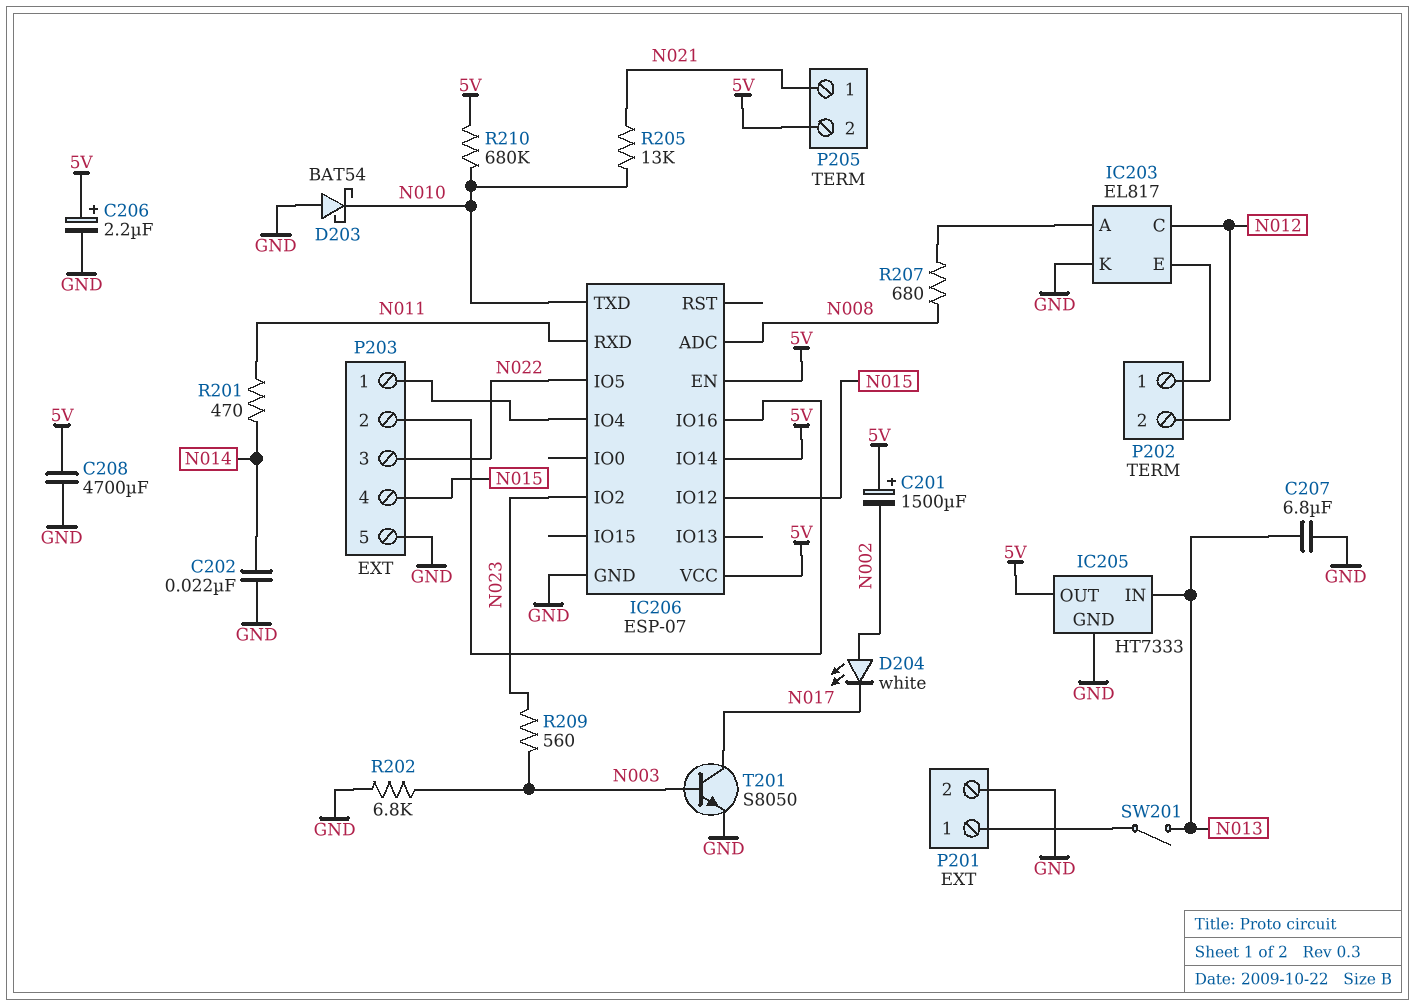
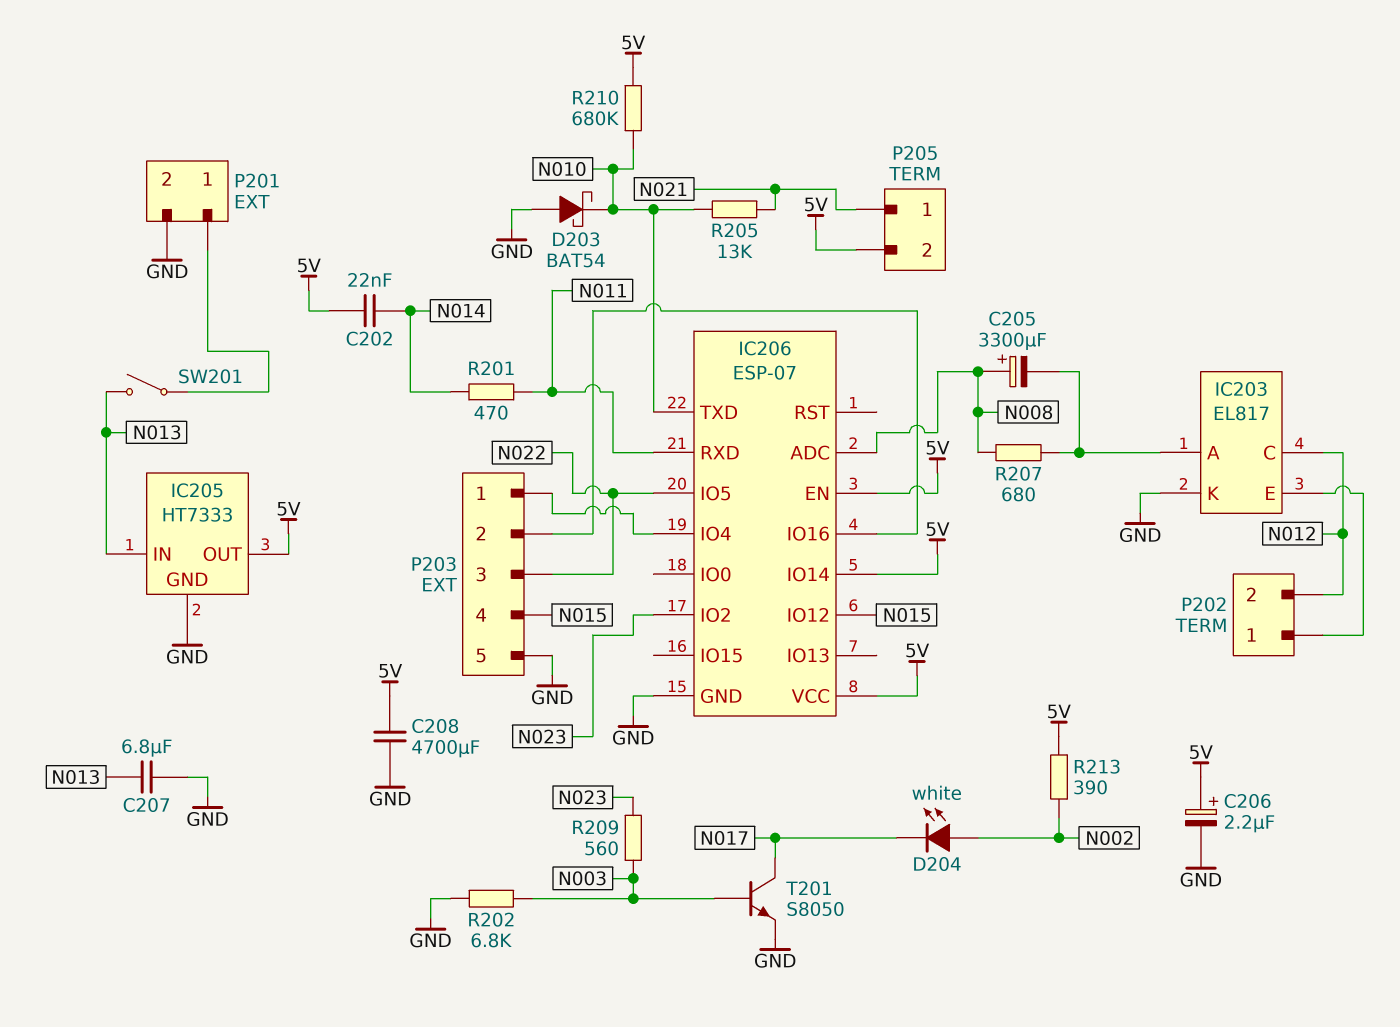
C201: 1500uF (plus 5V, minus N002) -> none
C202: 22nF (GND, N014) -> 22nF (5V, N014)
C205: none -> 3300uF (plus N008, minus IC203/A)
R213: none -> 390 (5V, N002)

